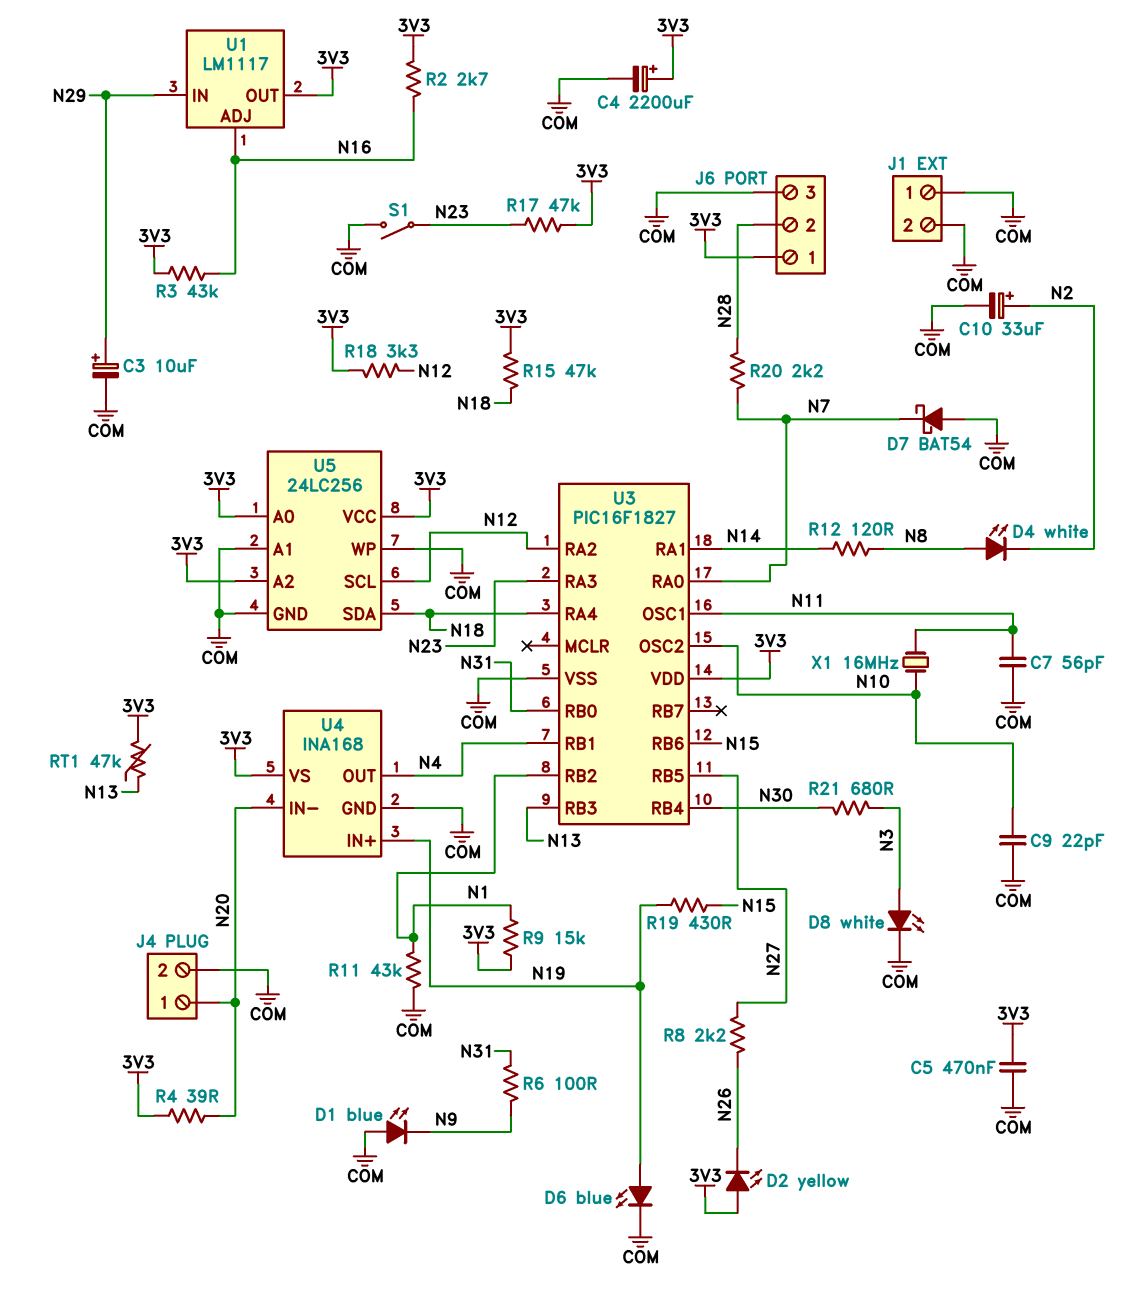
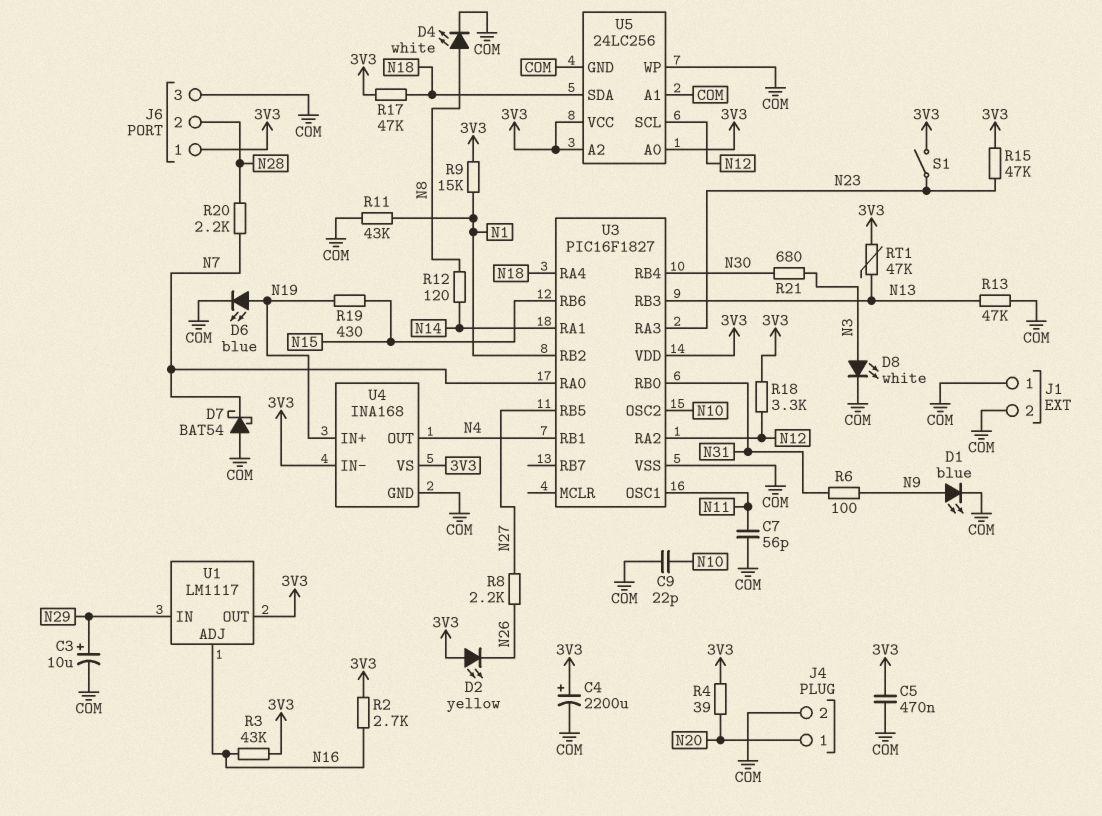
C10: 33uF (plus N2, minus COM) -> none
D1: LED blue (A COM, K N9) -> LED blue (A N9, K COM)
D4: LED white (A N8, K N2) -> LED white (A N8, K COM)
R13: none -> 47k (COM, N13)
R15: 47k (3V3, N18) -> 47k (3V3, N23)
R17: 47k (3V3, N23) -> 47k (3V3, N18)
S1: switch (COM, N23) -> switch (3V3, N23)
U4 pin IN-: N20 -> 3V3
X1: 16MHz (N10, N11) -> none

